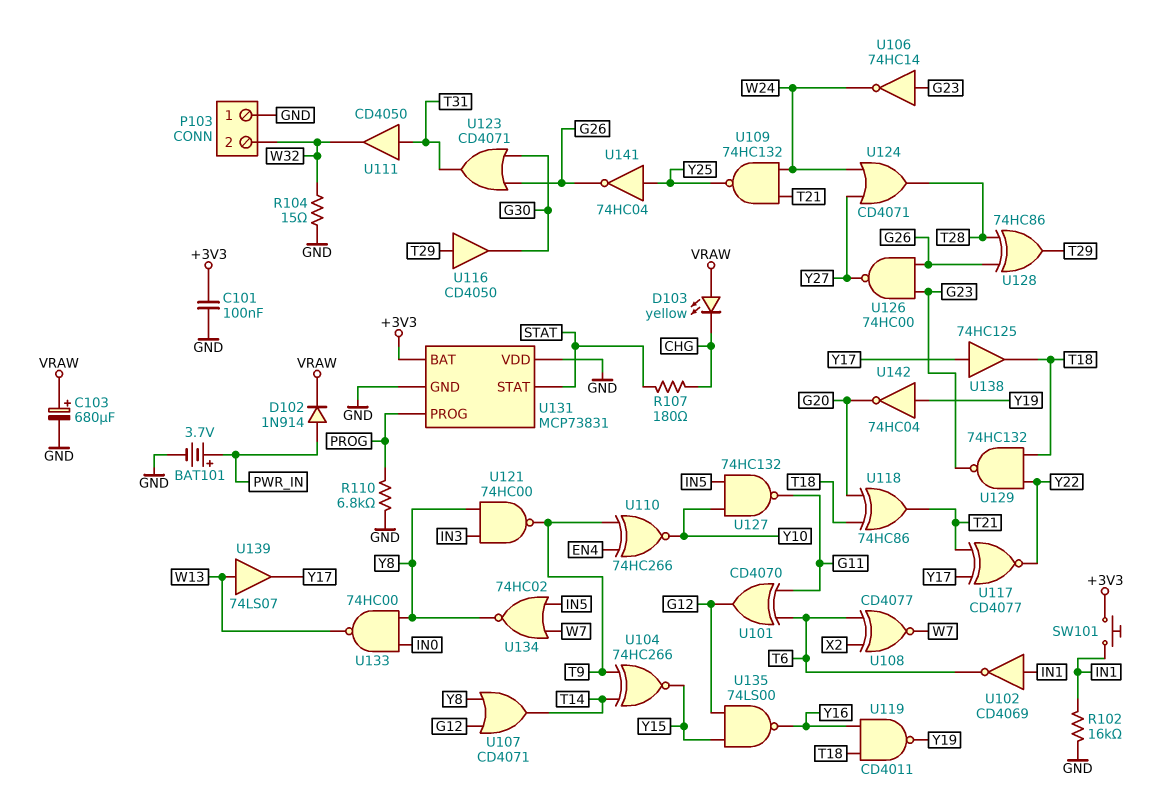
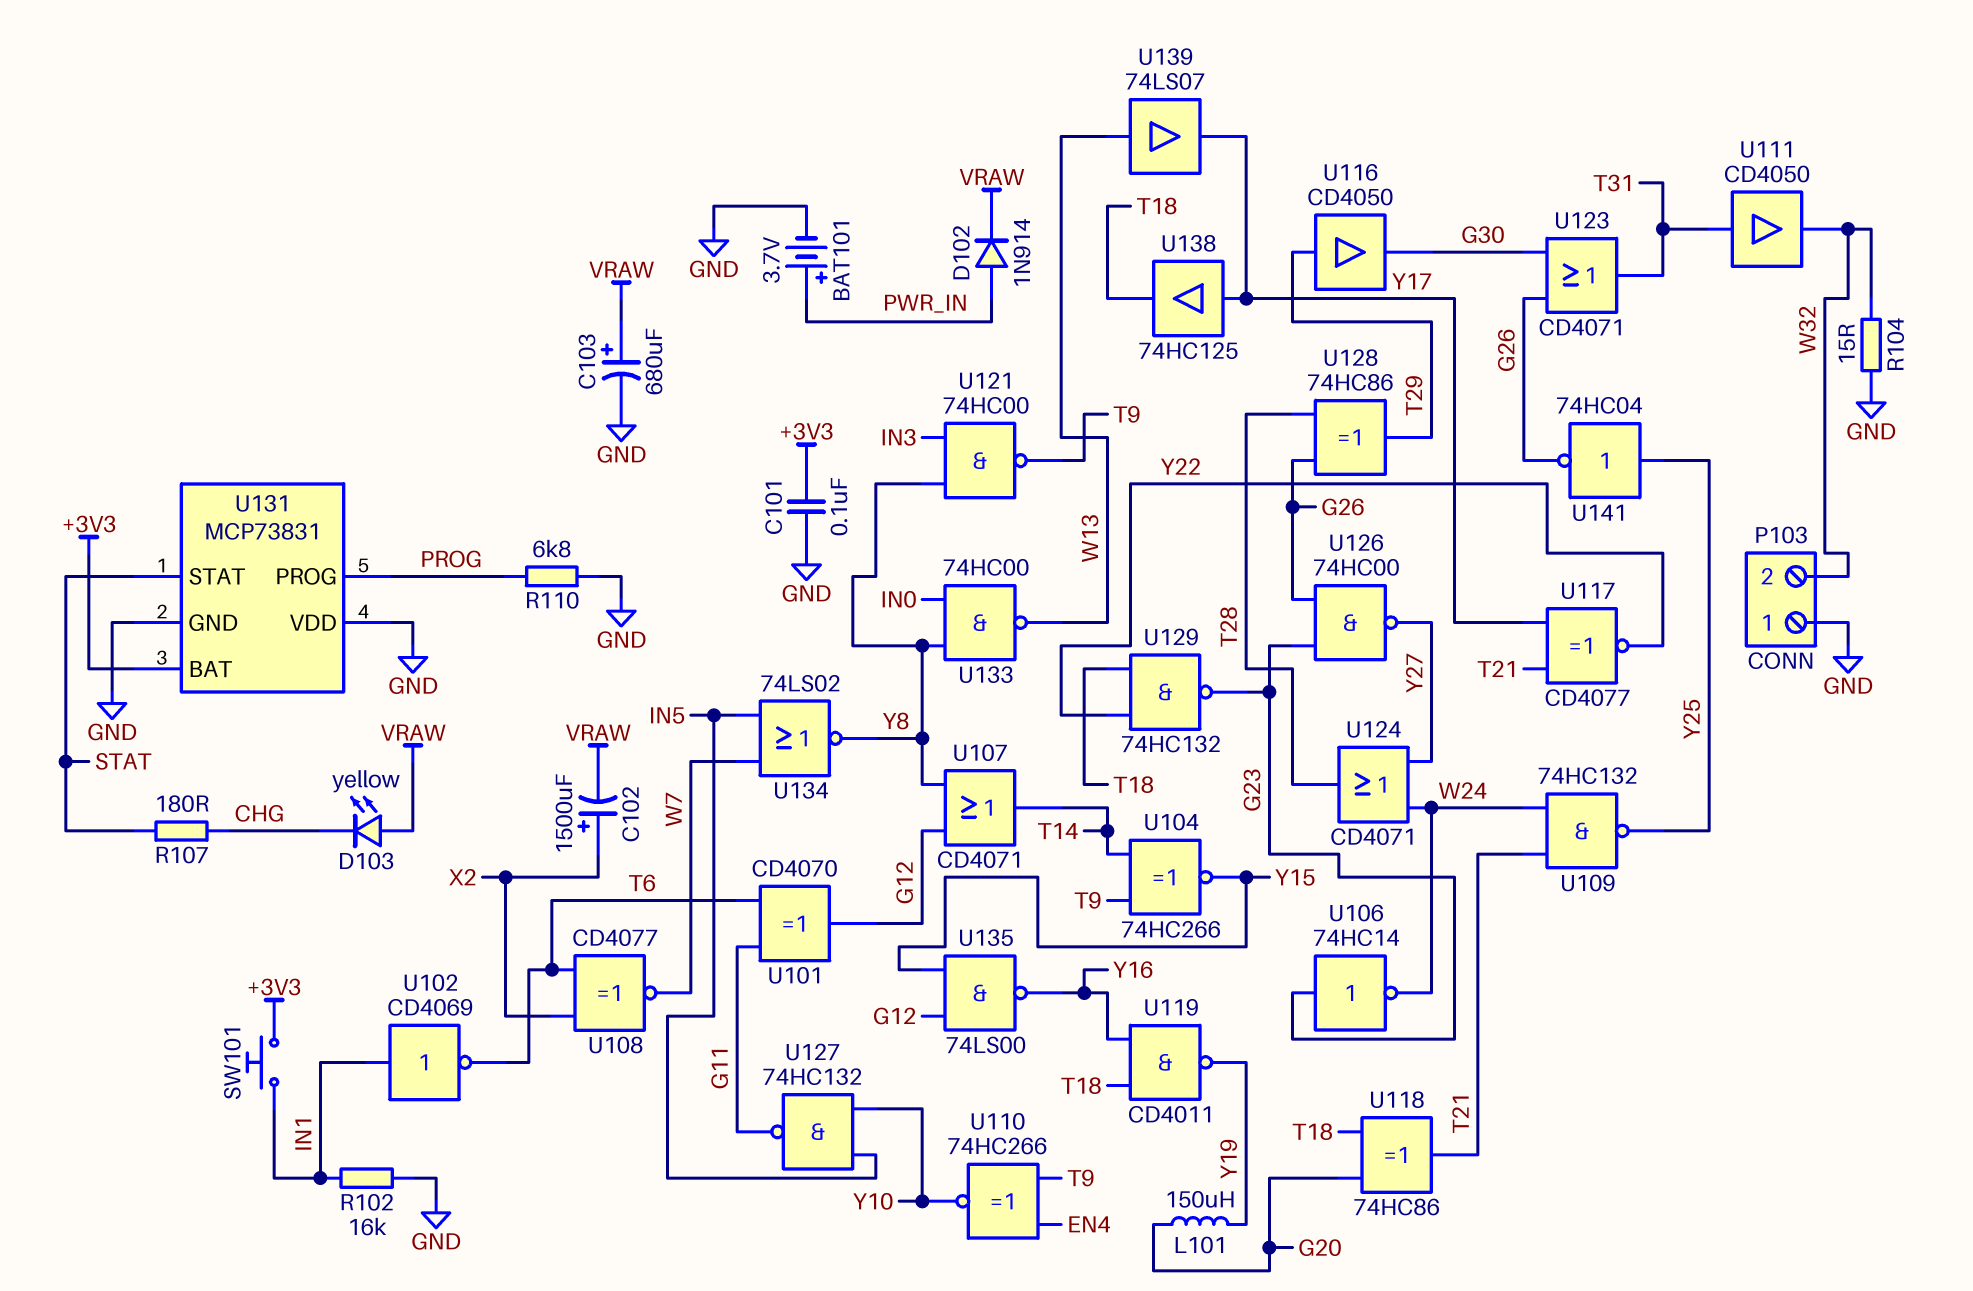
C102: none -> 1500uF (plus X2, minus VRAW)
L101: none -> 150uH (G20, Y19)
U134: NOR 74HC02 (in IN5, in W7, out Y8) -> NOR 74LS02 (in IN5, in W7, out Y8)
U142: NOT 74HC04 (in Y19, out G20) -> none

